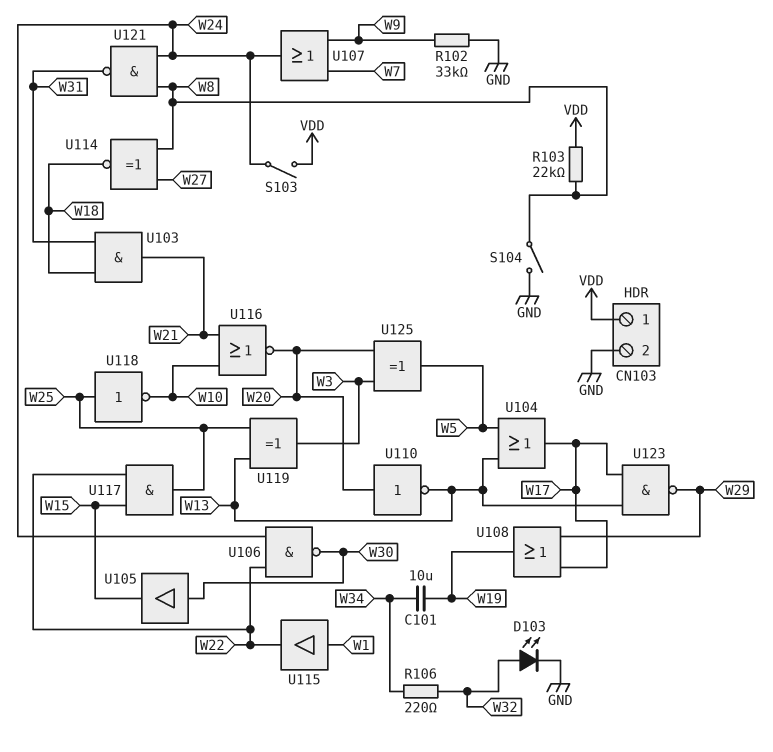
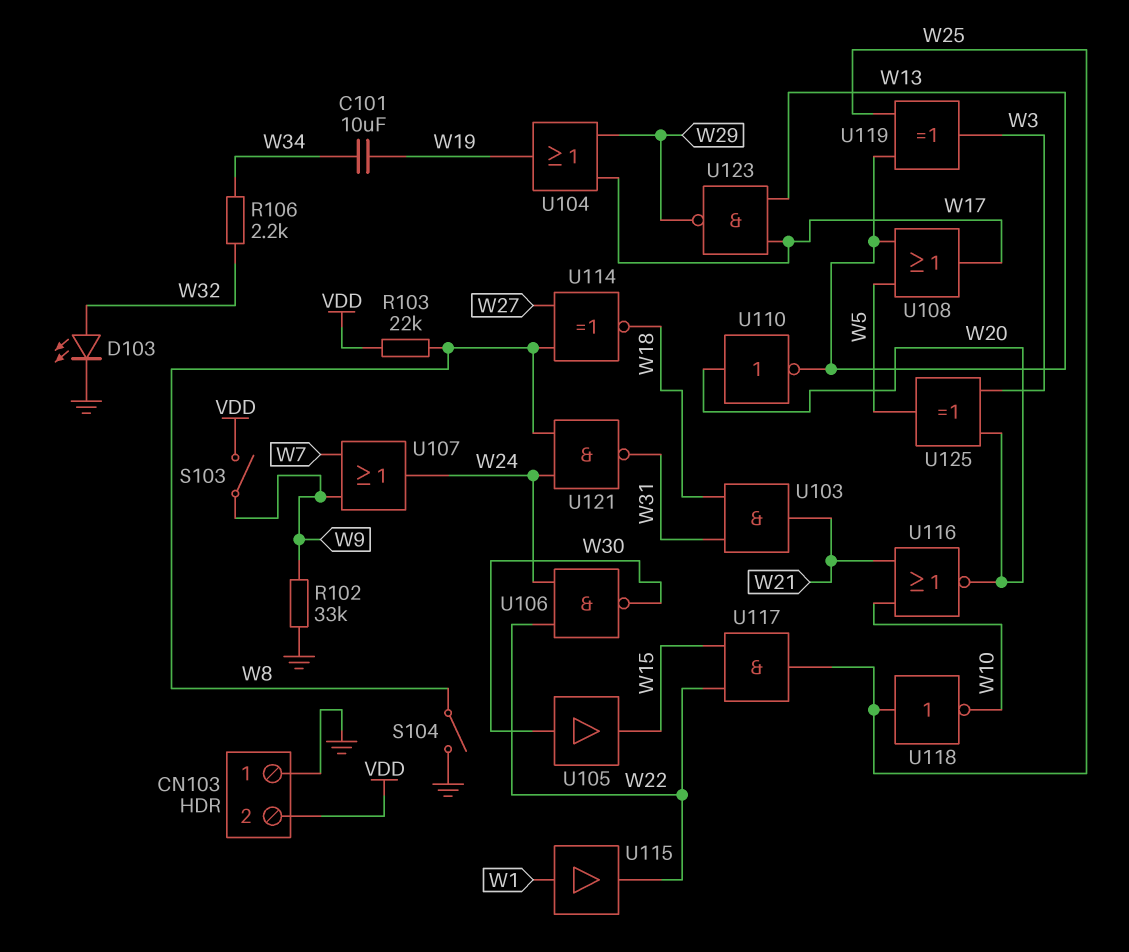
CN103 pin 1: VDD -> GND
CN103 pin 2: GND -> VDD
R106: 220 (W32, W34) -> 2.2k (W32, W34)
S103: switch (VDD, W24) -> switch (VDD, W9)
U104: OR (in W5, in W13, out W17) -> OR (in W17, in W29, out W19)
U108: OR (in W17, in W29, out W19) -> OR (in W5, in W13, out W17)

